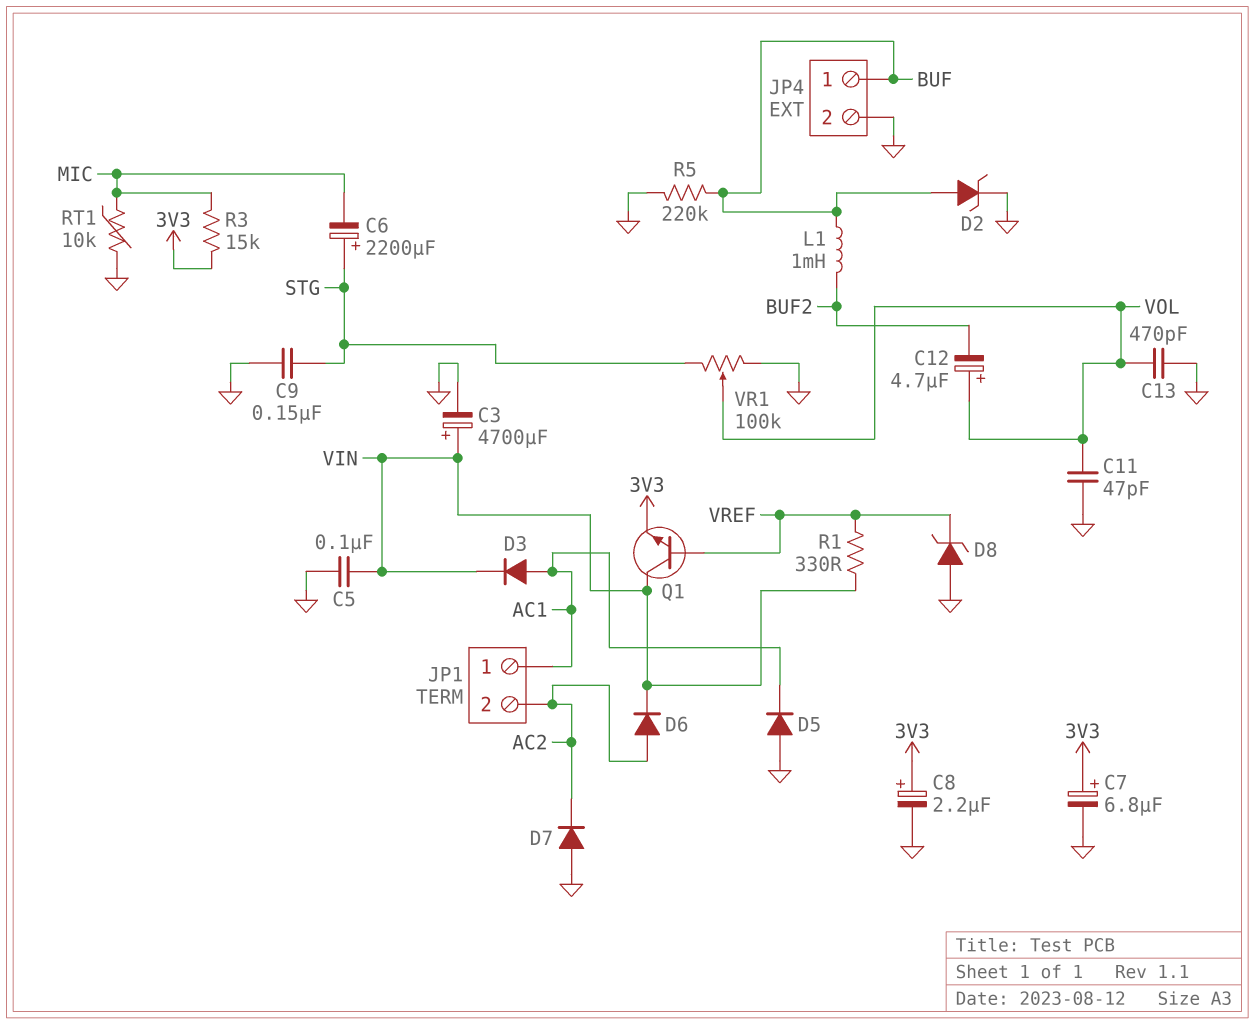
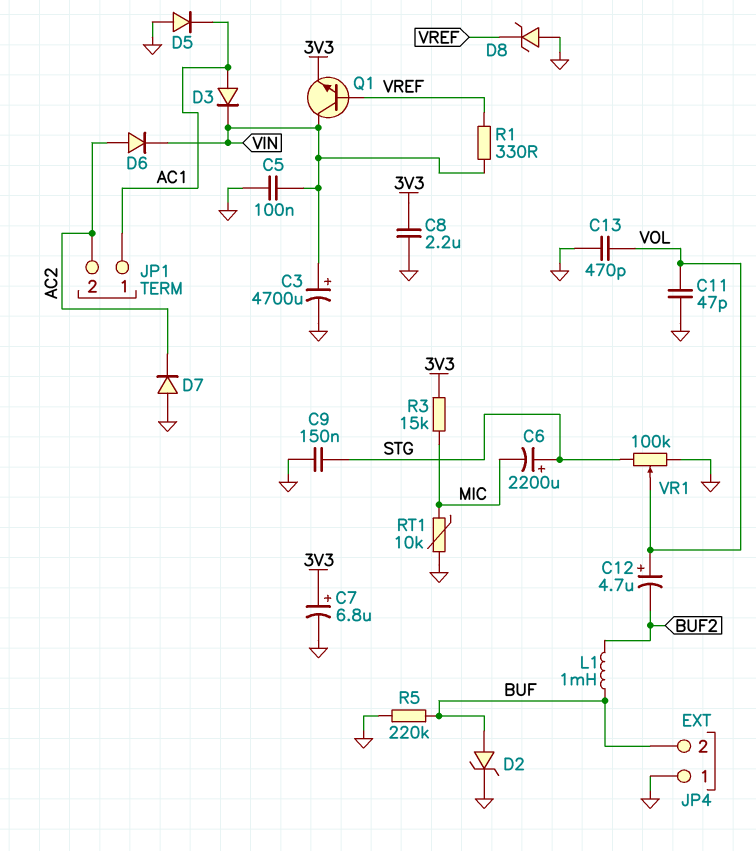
C8: 2.2uF (plus 3V3, minus GND) -> 2.2uF (3V3, GND)
JP4 pin 1: BUF -> GND
JP4 pin 2: GND -> BUF

